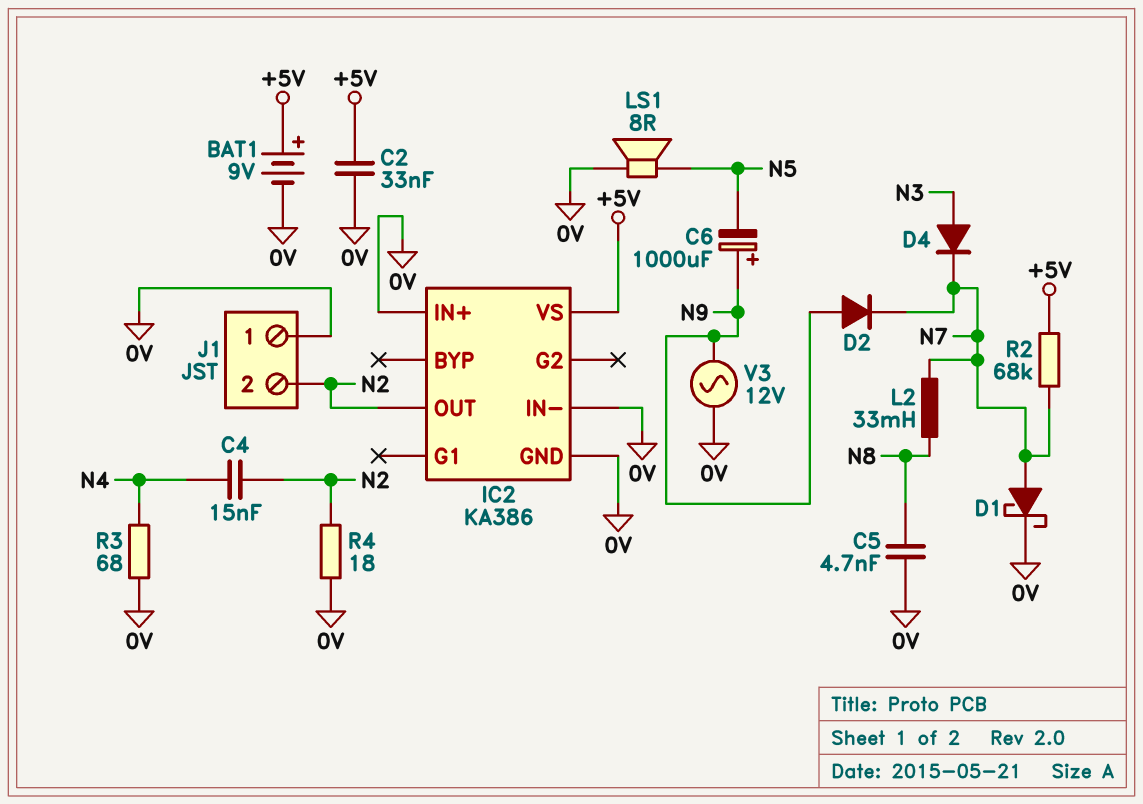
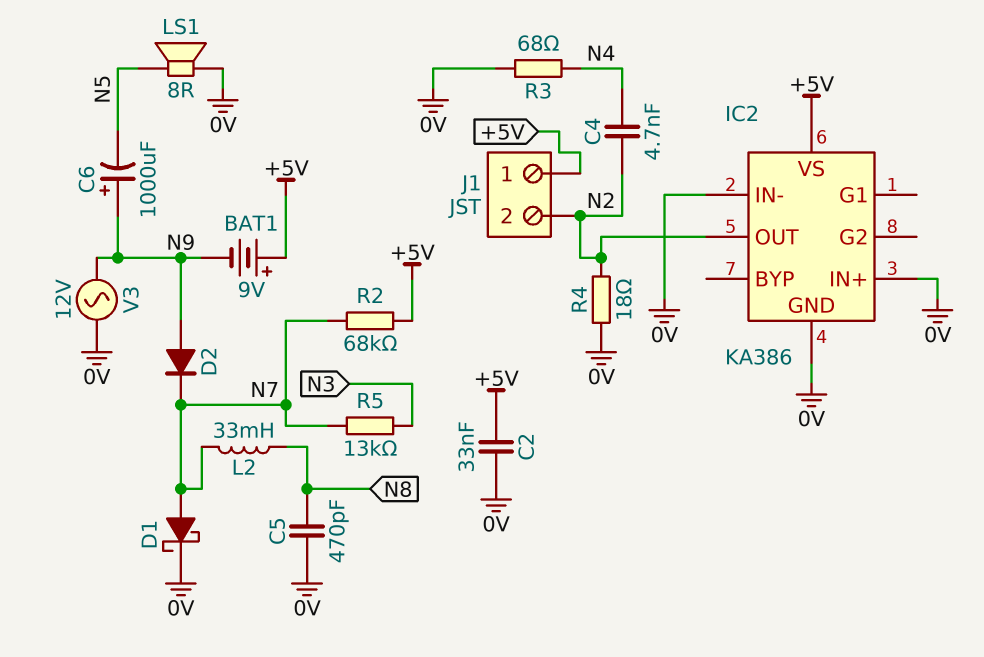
BAT1: 9V (plus +5V, minus 0V) -> 9V (plus +5V, minus N9)
C4: 15nF (N2, N4) -> 4.7nF (N2, N4)
C5: 4.7nF (0V, N8) -> 470pF (0V, N8)
D4: diode (A N3, K N7) -> none
J1 pin 1: 0V -> +5V
R5: none -> 13k (N3, N7)

